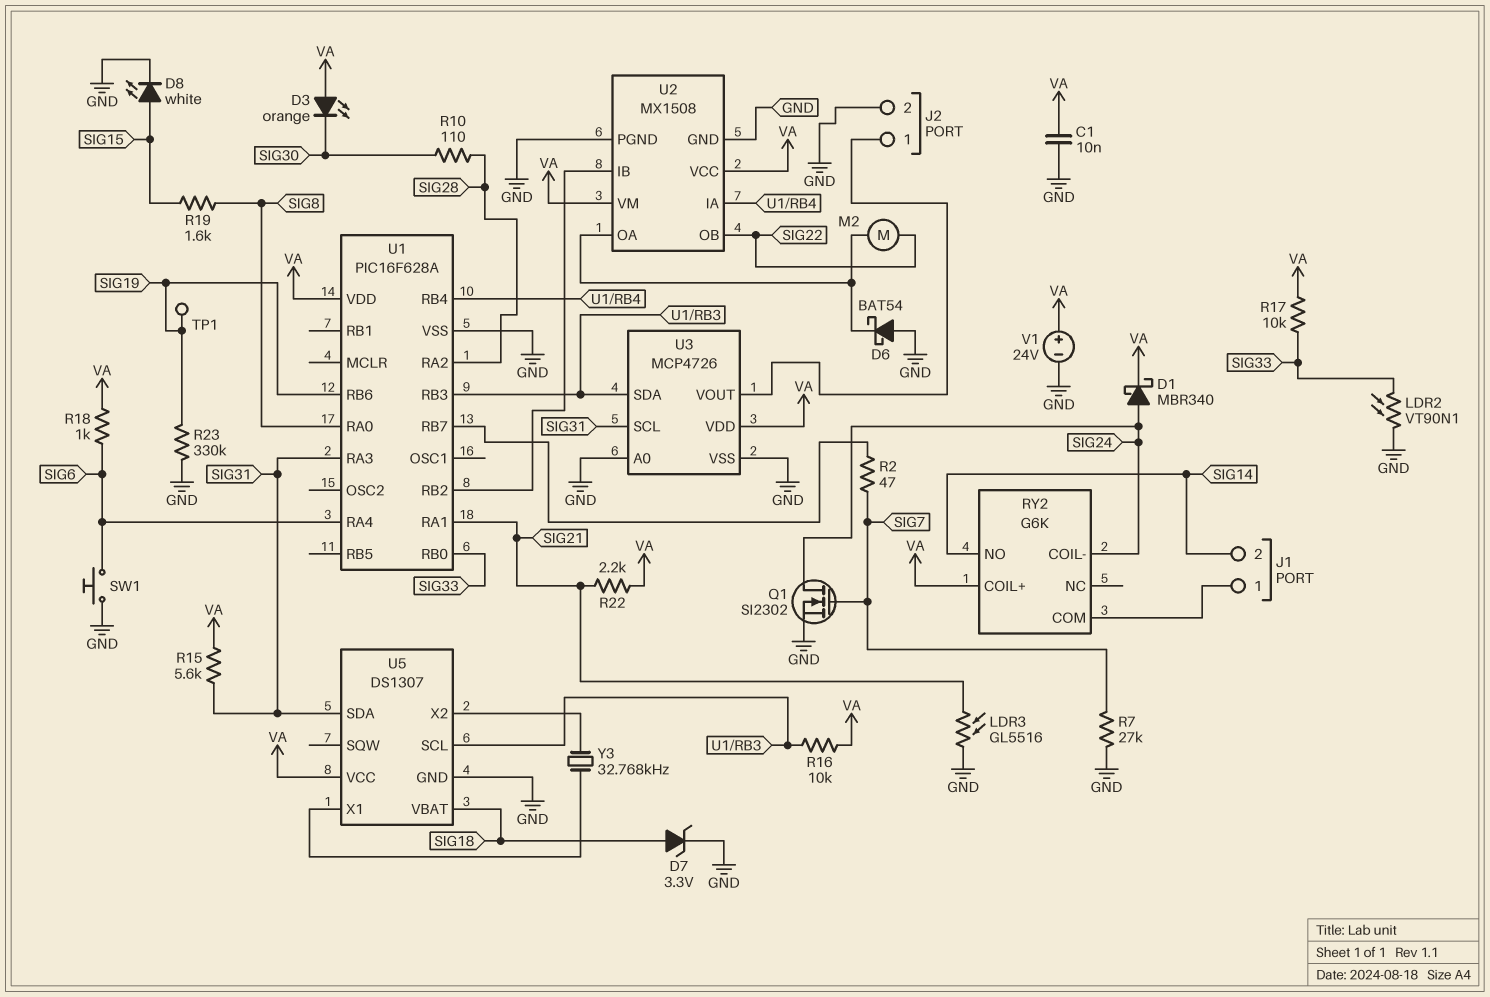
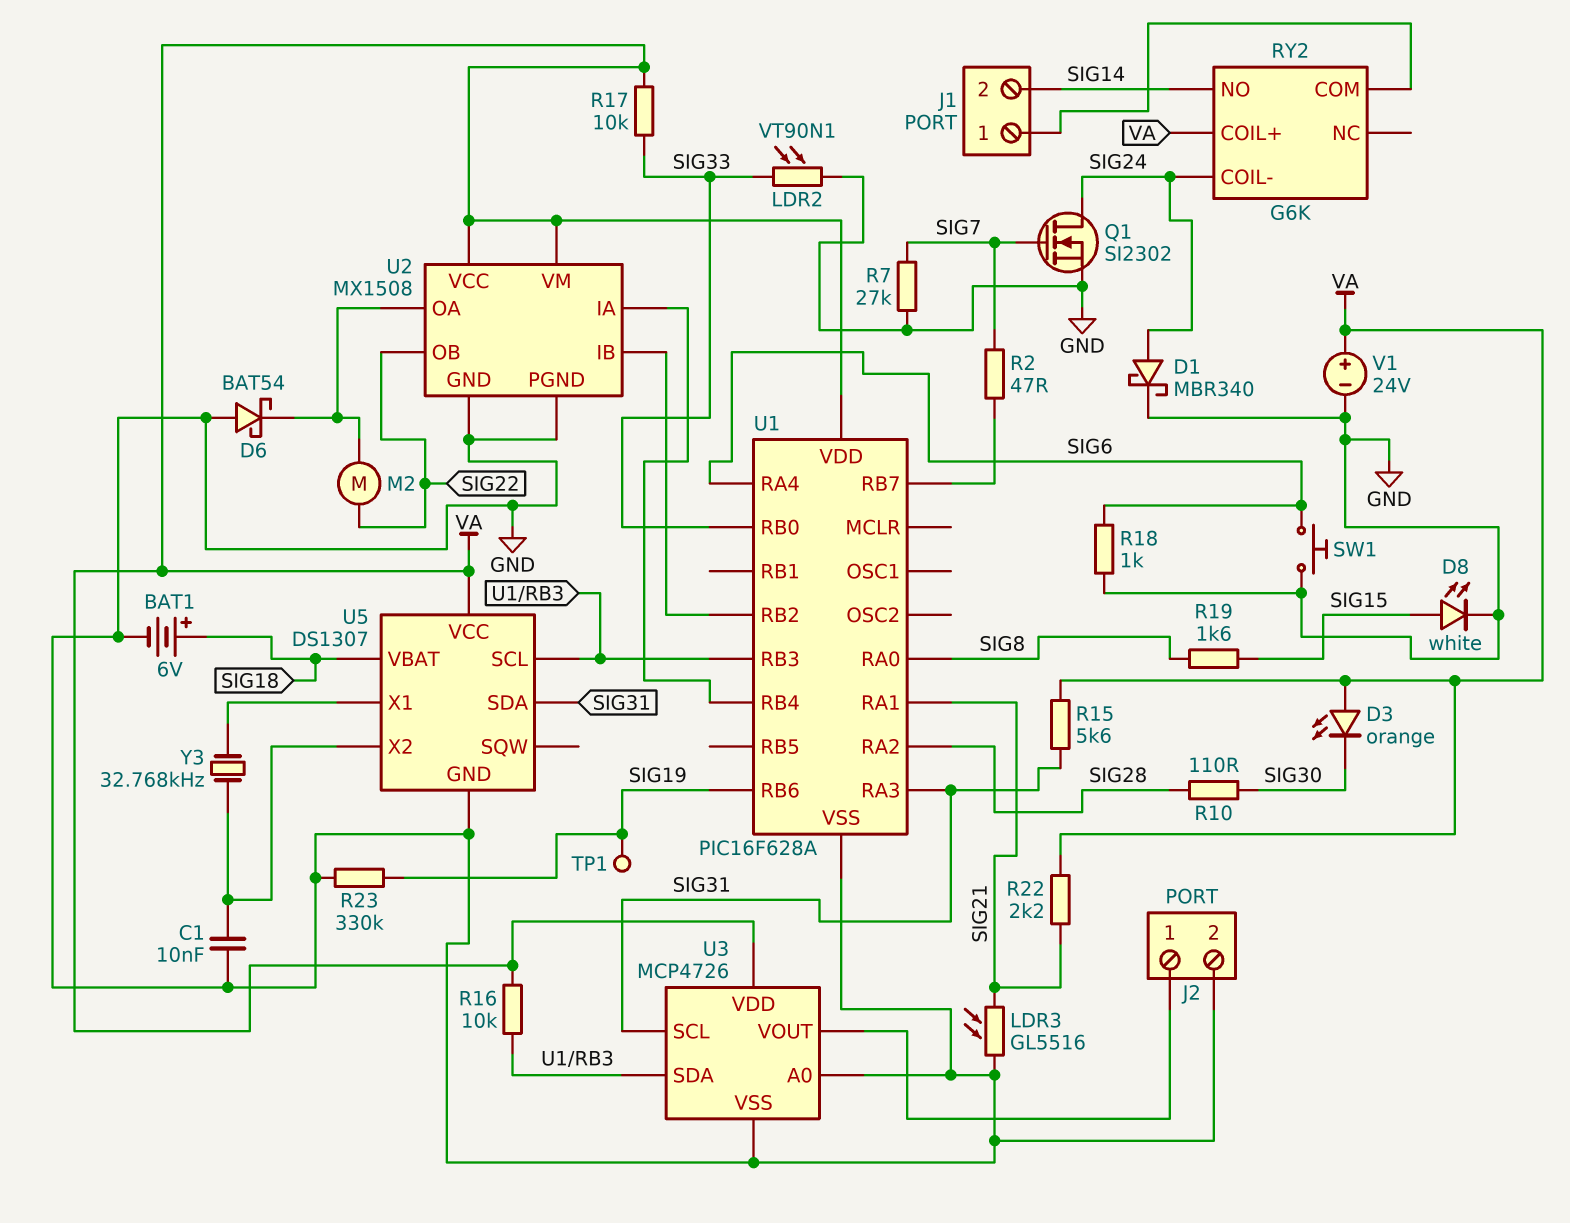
BAT1: none -> 6V (plus SIG18, minus GND)
C1: 10nF (GND, VA) -> 10nF (GND, U5/X2)
D1: schottky MBR340 (A SIG24, K VA) -> schottky MBR340 (A SIG24, K GND)
D7: zener 3.3V (A SIG18, K GND) -> none
R18: 1k (SIG6, VA) -> 1k (GND, SIG6)

